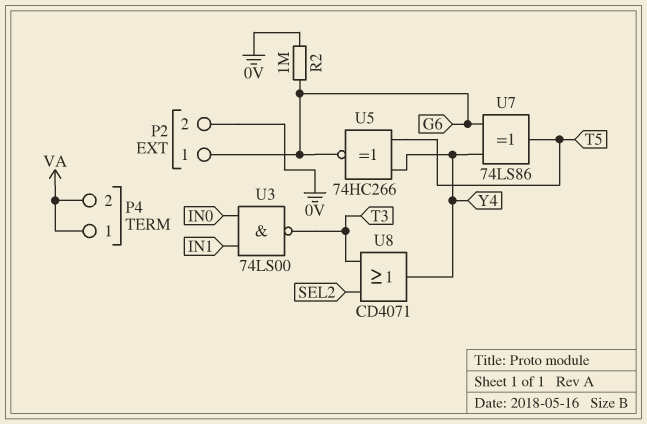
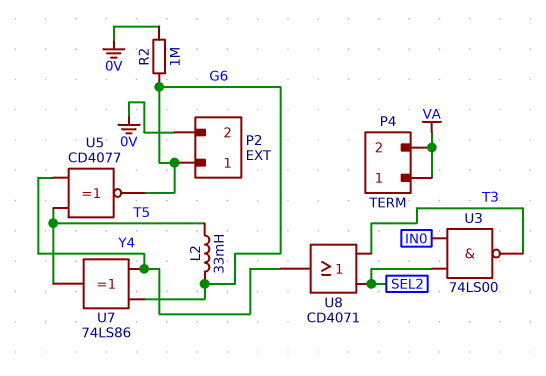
L2: none -> 33mH (G6, T5)
U3: NAND 74LS00 (in IN0, in IN1, out T3) -> NAND 74LS00 (in IN0, in SEL2, out T3)
U5: XNOR 74HC266 (in T5, in Y4, out G6) -> XNOR CD4077 (in T5, in Y4, out G6)

